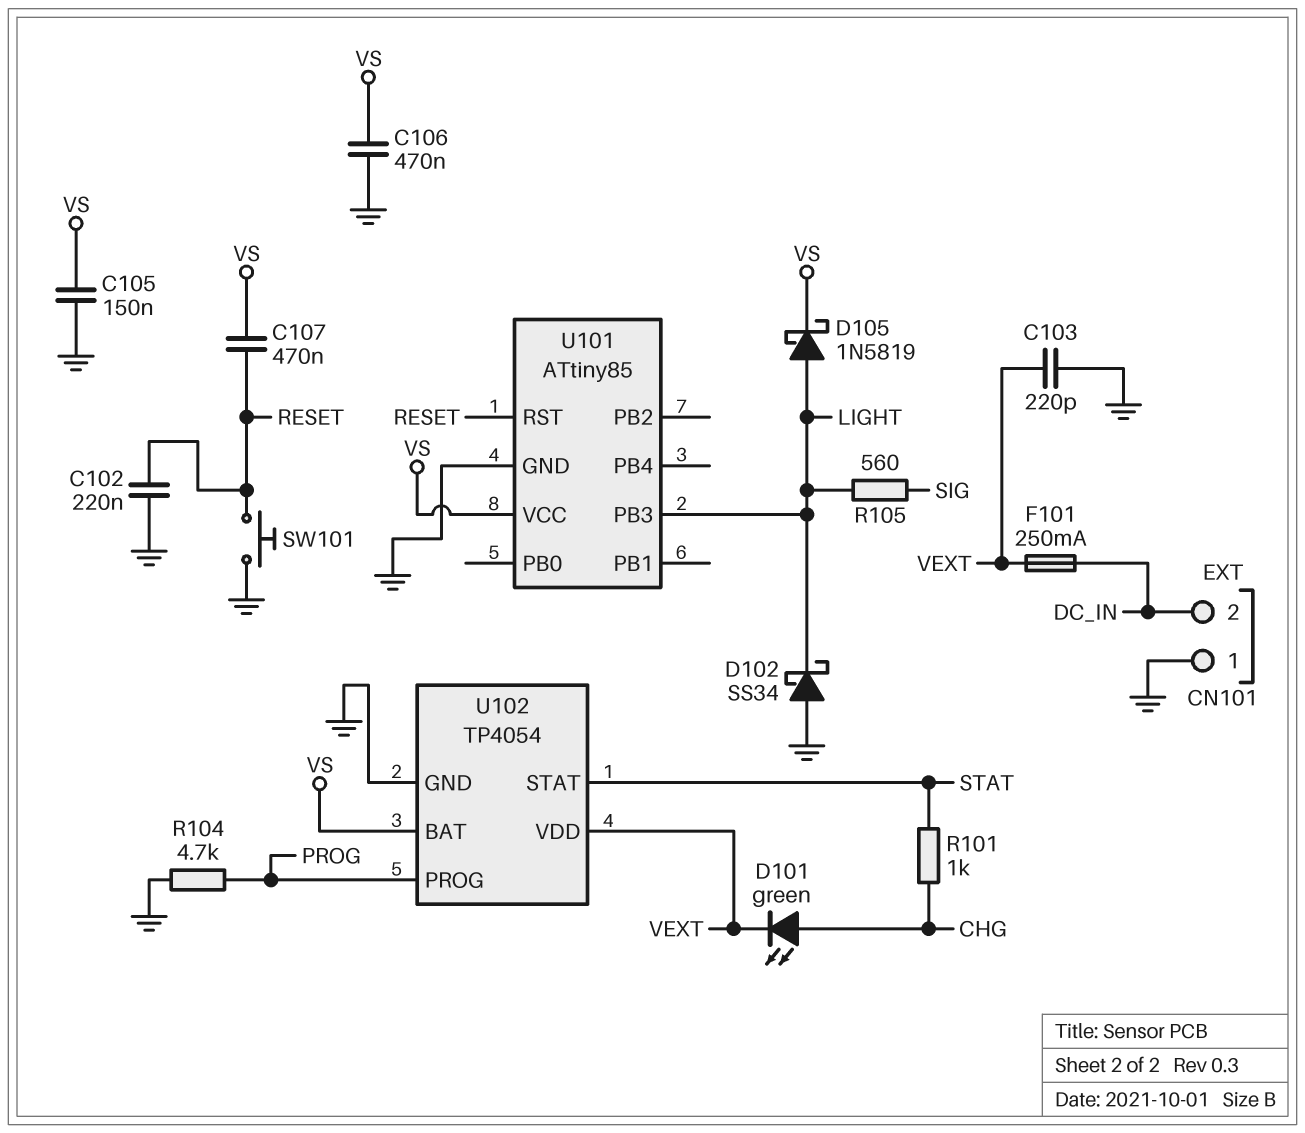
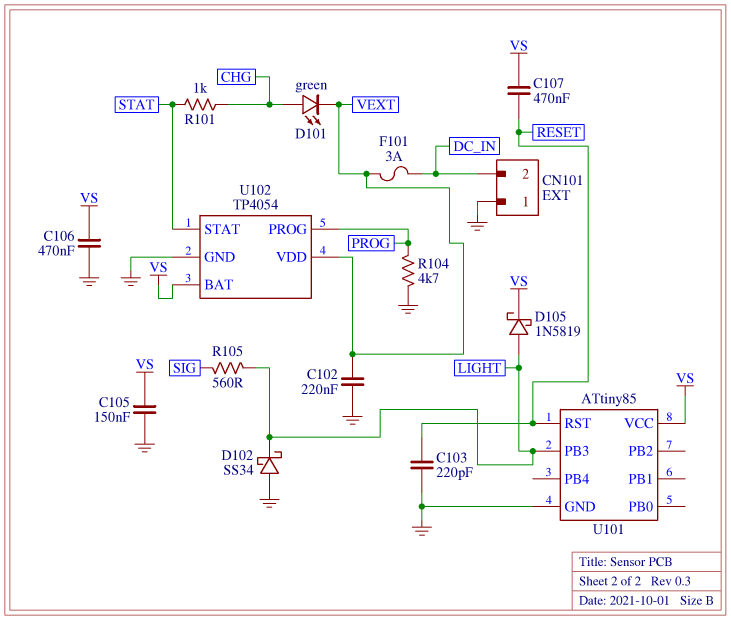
C102: 220nF (GND, RESET) -> 220nF (GND, VEXT)
C103: 220pF (GND, VEXT) -> 220pF (GND, RESET)
F101: 250mA (DC_IN, VEXT) -> 3A (DC_IN, VEXT)
SW101: button (GND, RESET) -> none

